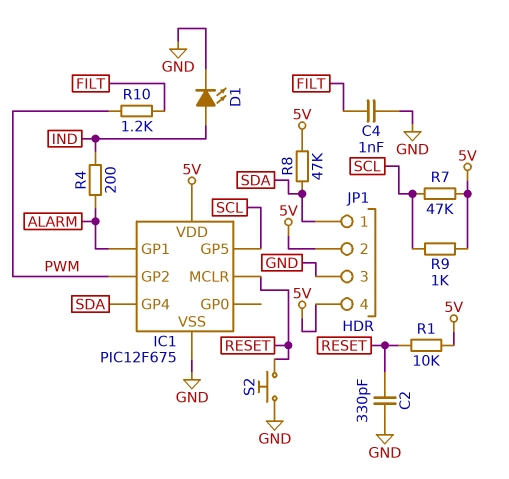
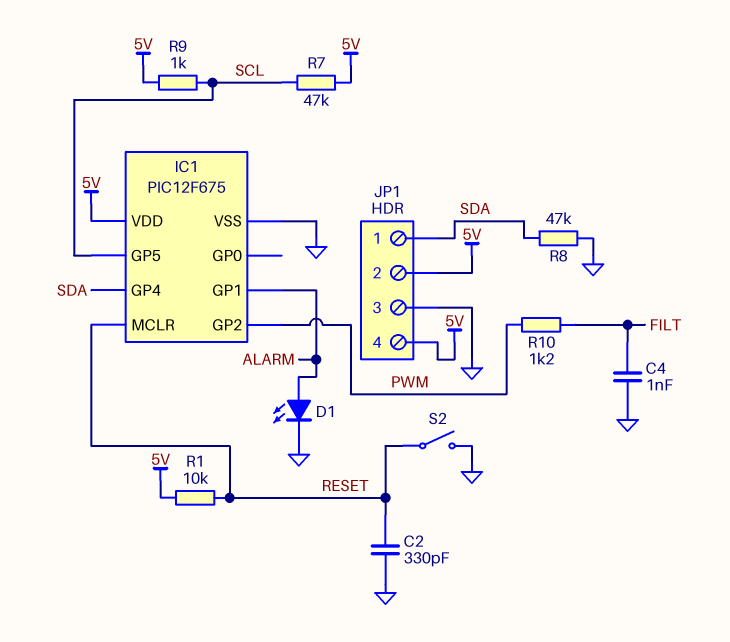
D1: LED (A IND, K GND) -> LED (A ALARM, K GND)
R4: 200 (ALARM, IND) -> none
R8: 47k (5V, SDA) -> 47k (GND, SDA)
S2: button (GND, RESET) -> switch (GND, RESET)

